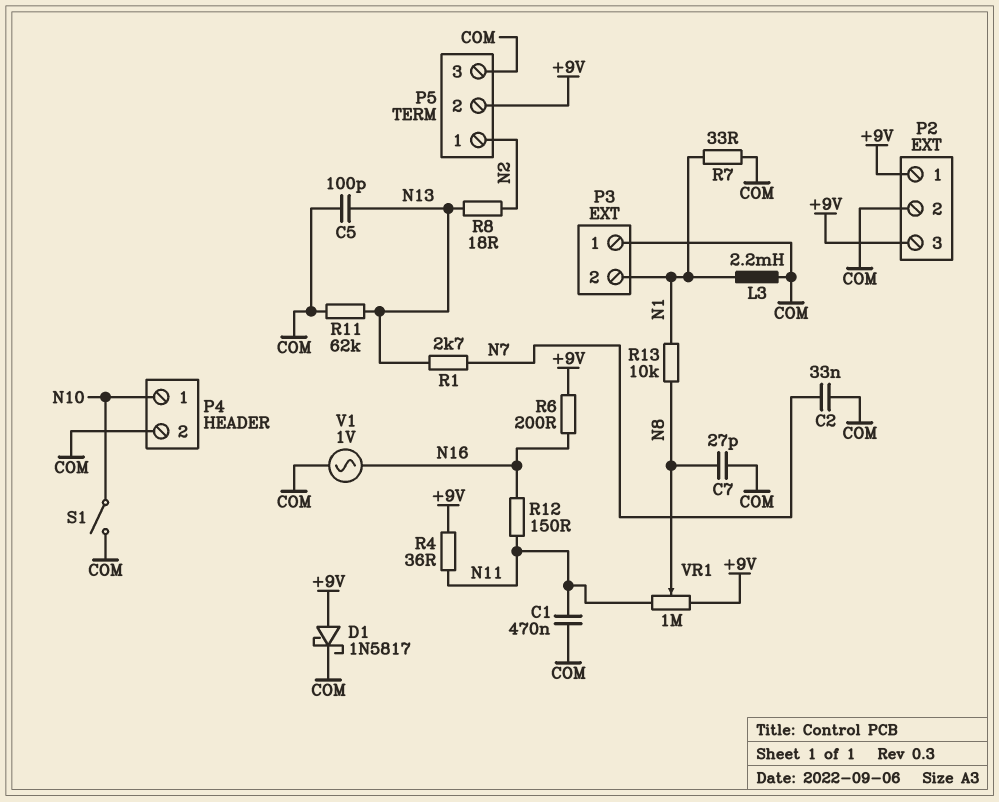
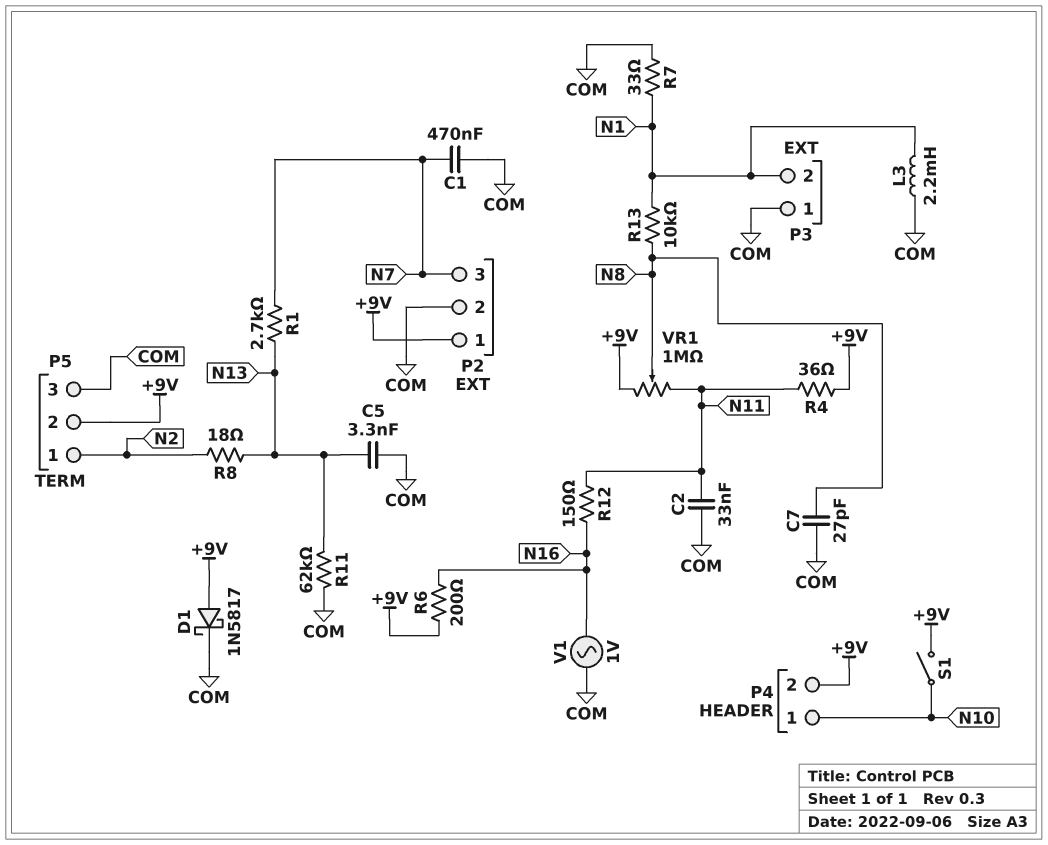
C1: 470nF (COM, N11) -> 470nF (COM, N7)
C2: 33nF (COM, N7) -> 33nF (COM, N11)
C5: 100pF (COM, N13) -> 3.3nF (COM, N13)
P2 pin 3: +9V -> N7
P4 pin 2: COM -> +9V
S1: switch (COM, N10) -> switch (+9V, N10)

